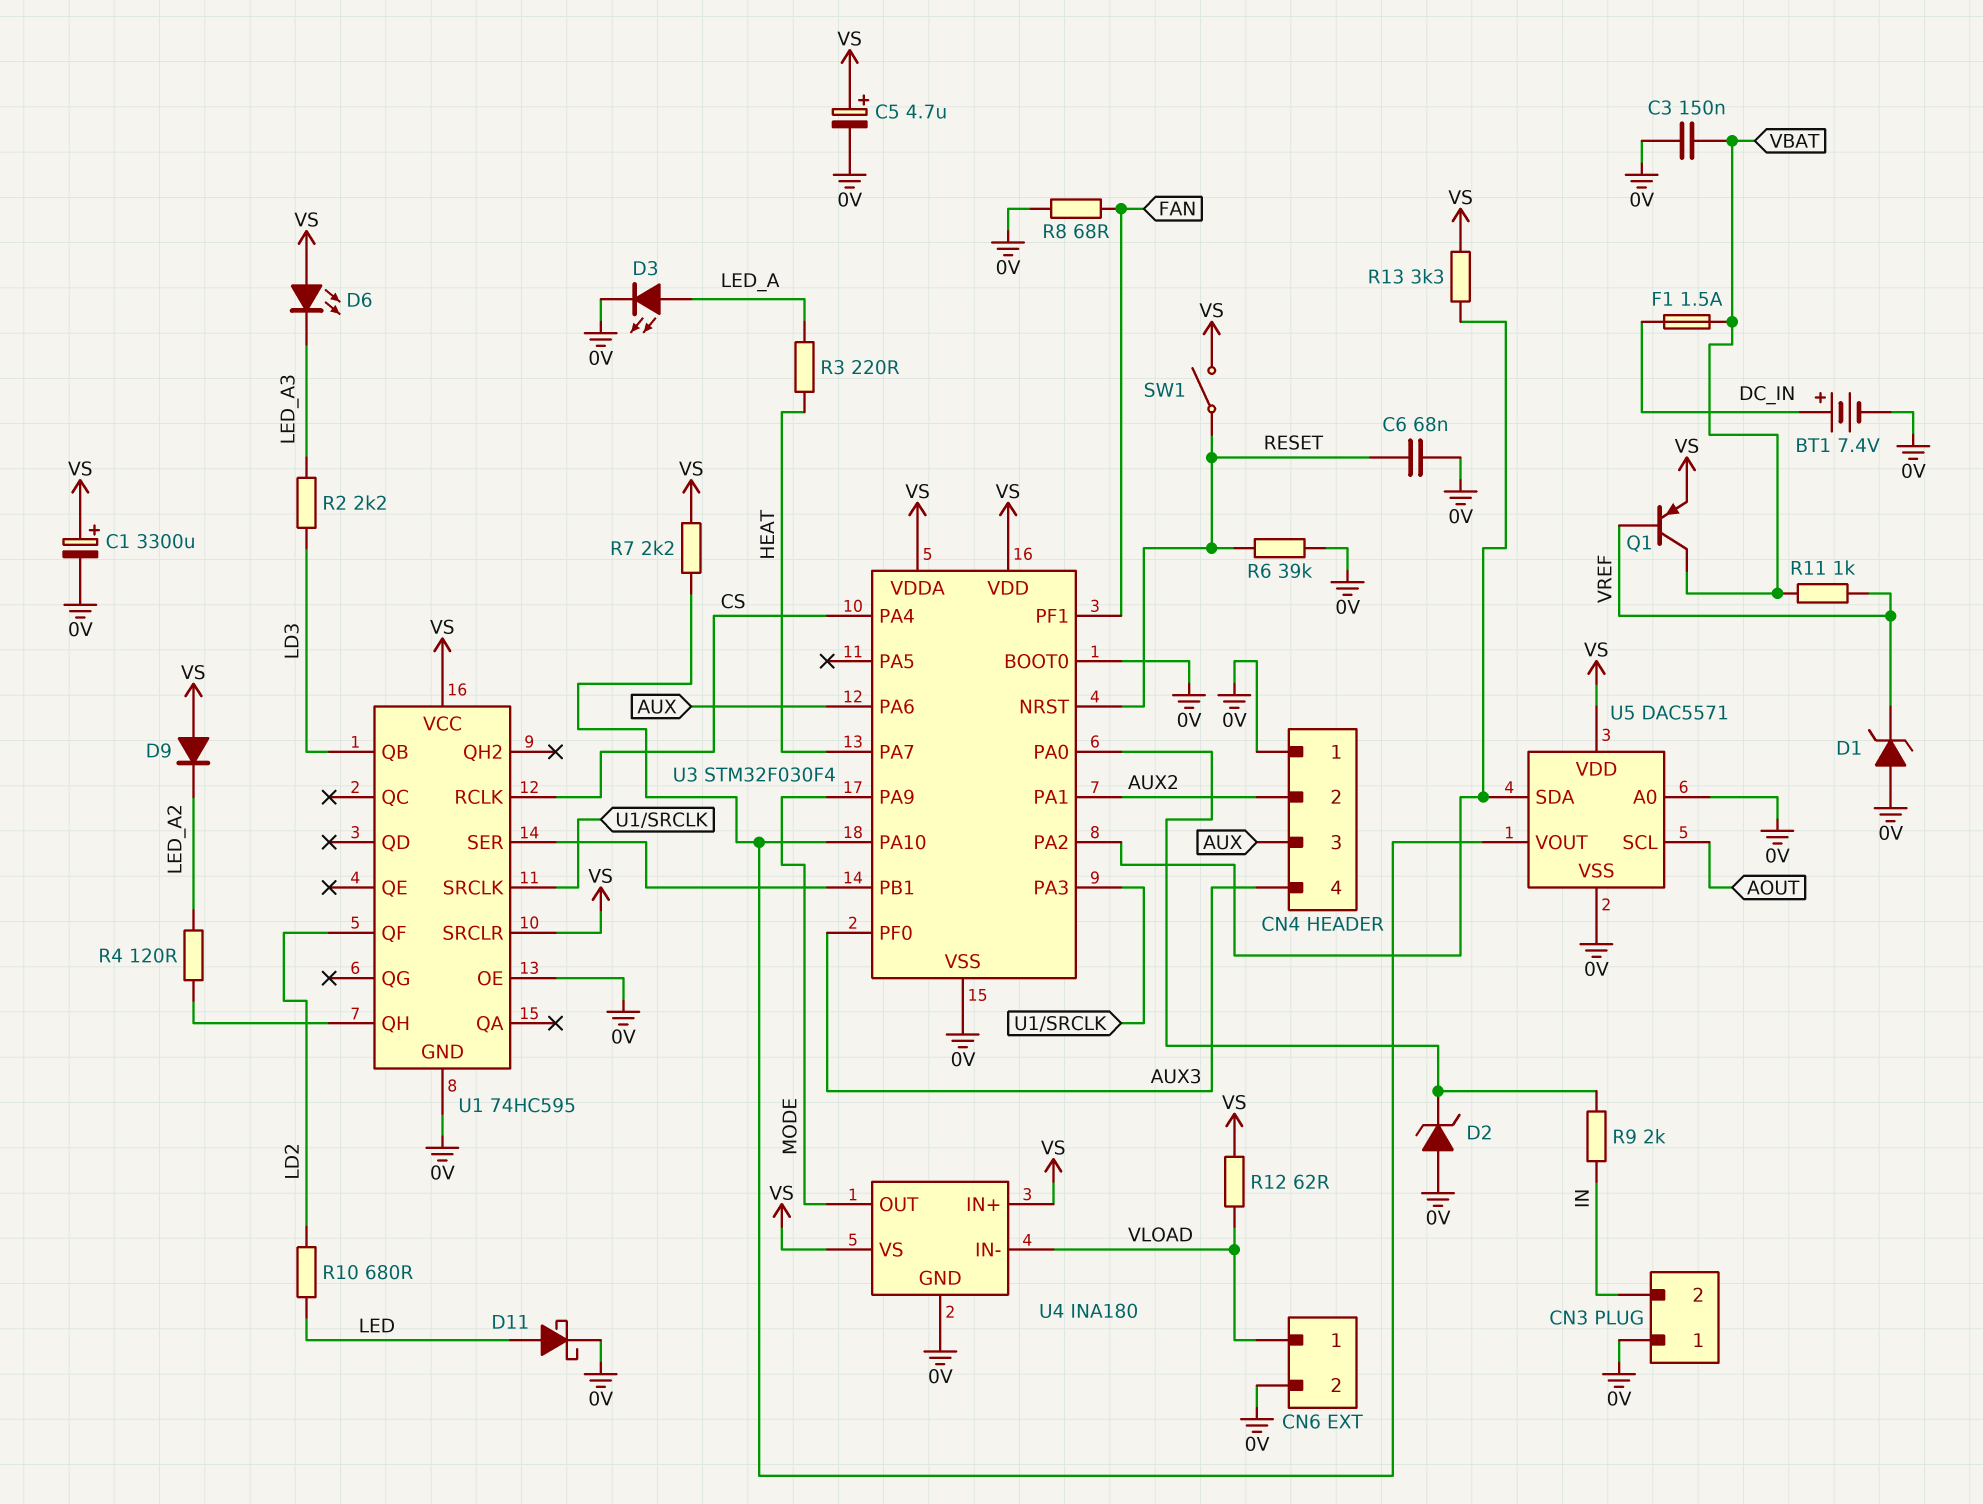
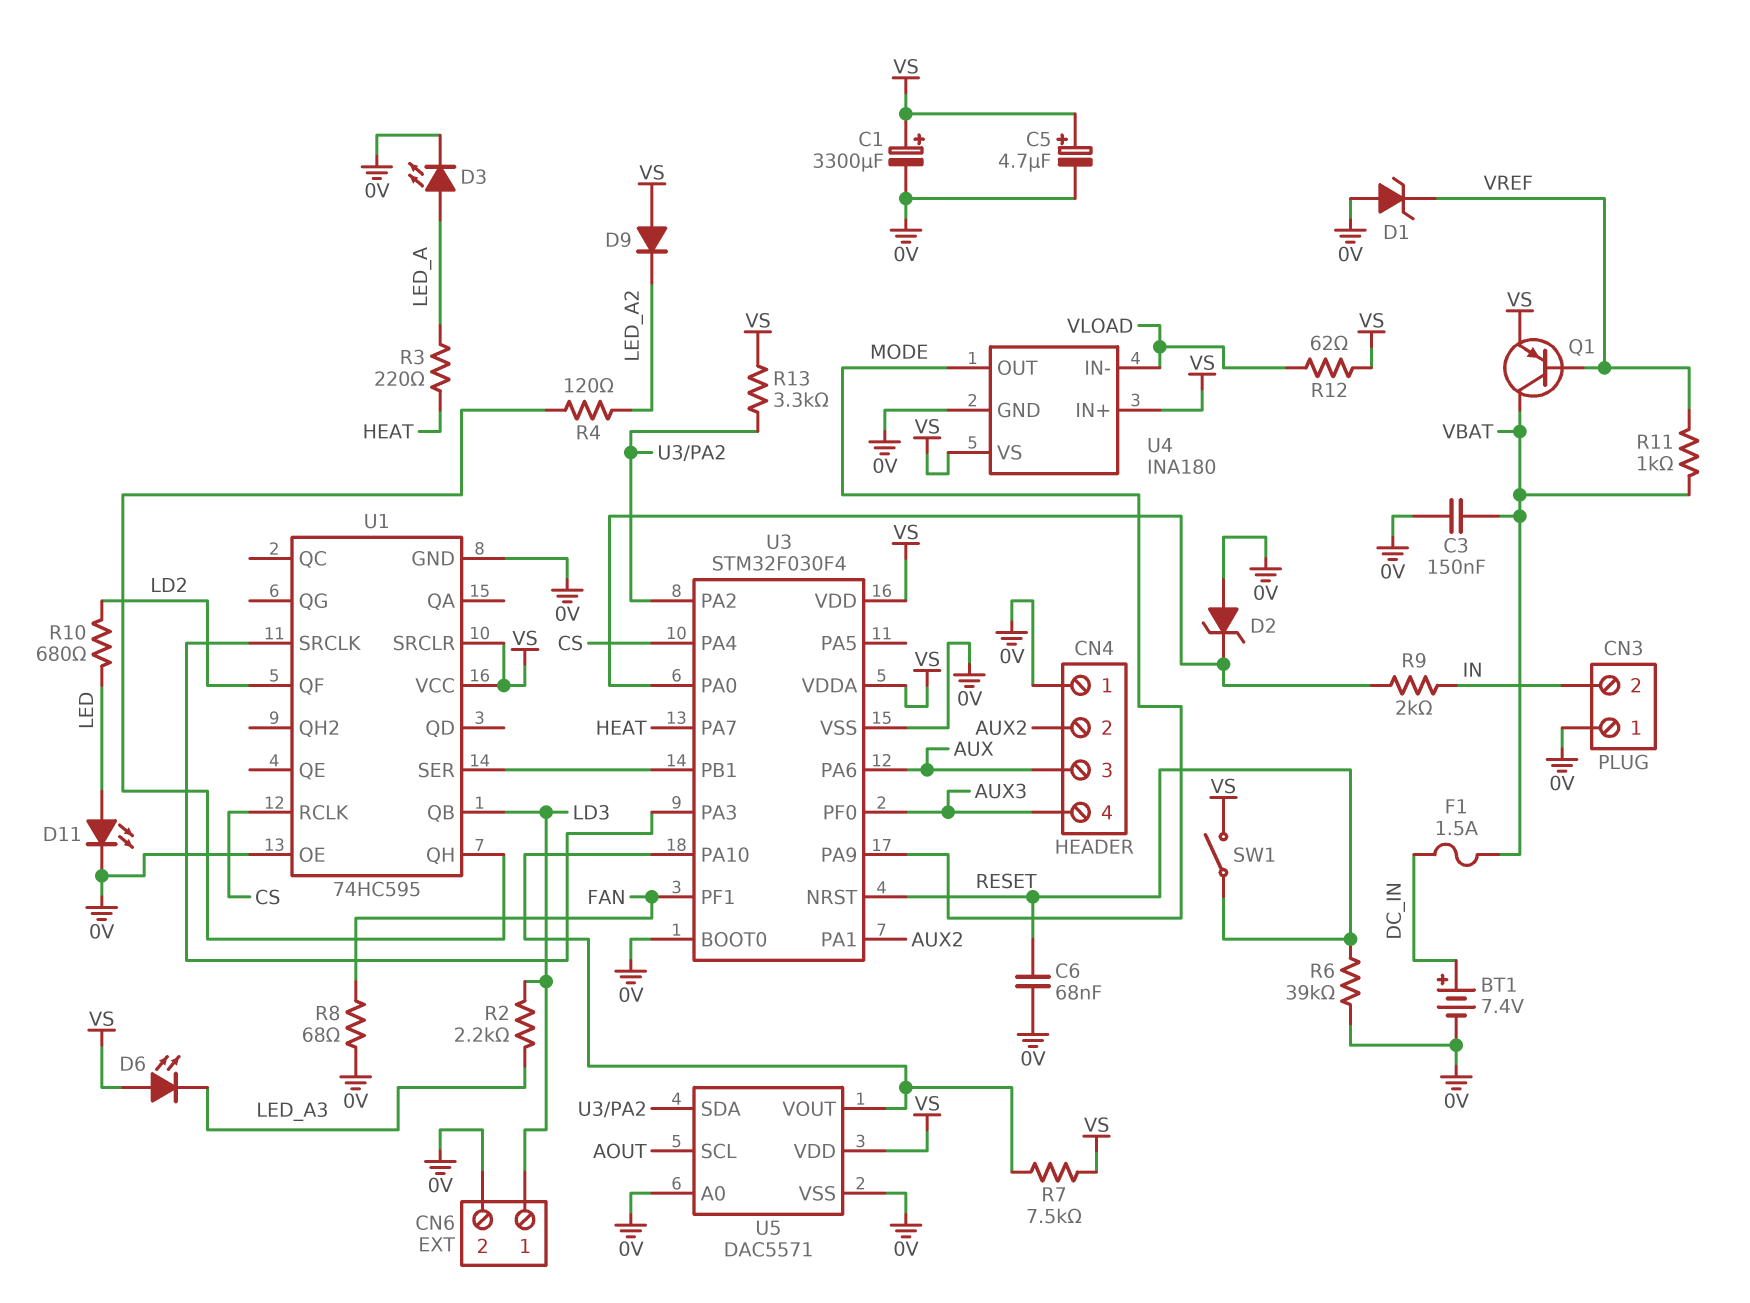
CN6 pin 1: VLOAD -> LD3
D11: schottky (A LED, K 0V) -> LED (A LED, K 0V)
R7: 2.2k (U3/PA10, VS) -> 7.5k (U3/PA10, VS)

